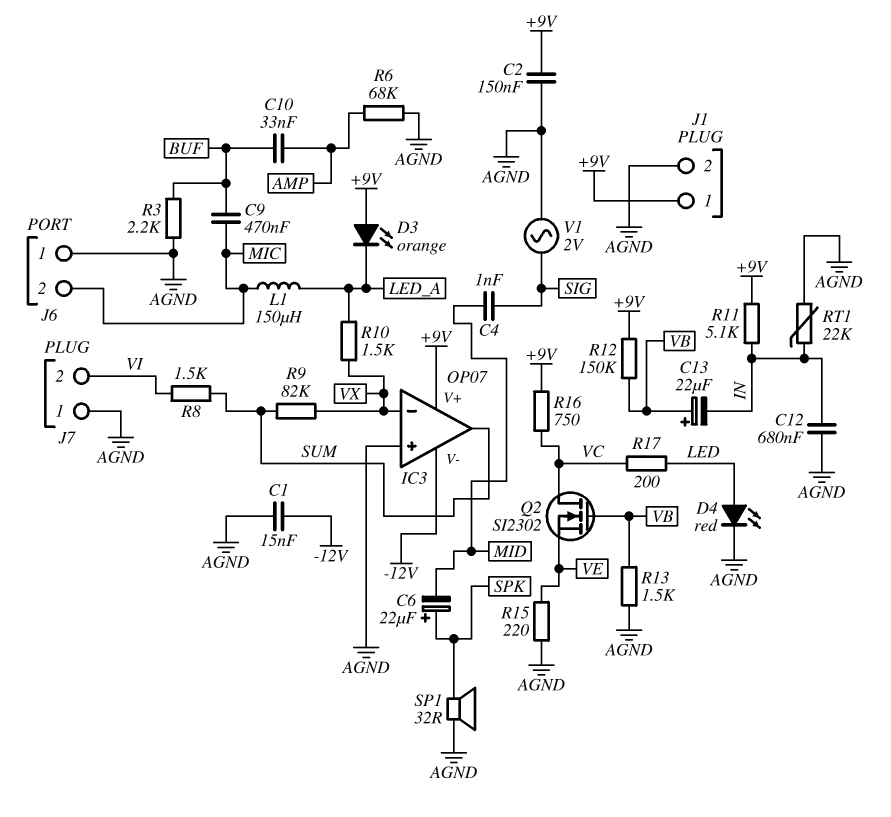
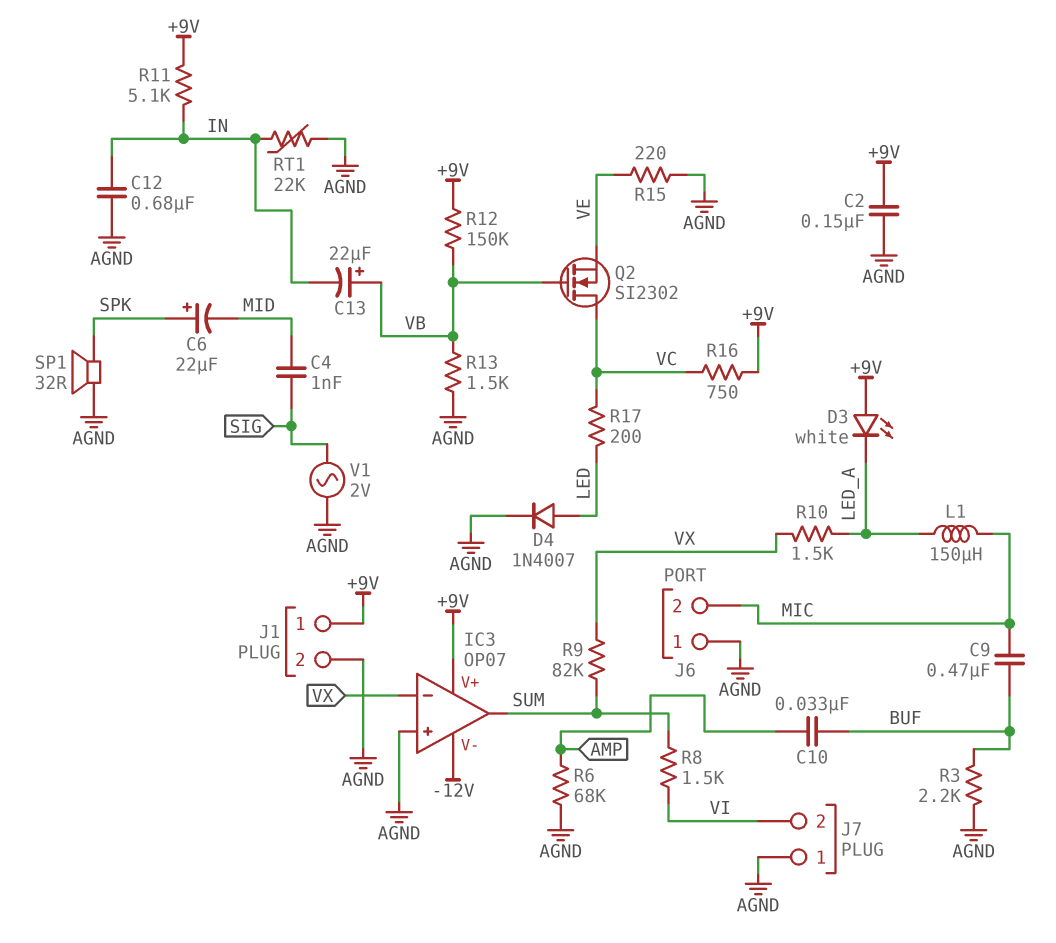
C1: 15nF (-12V, AGND) -> none
D3: LED orange (A +9V, K LED_A) -> LED white (A +9V, K LED_A)
D4: LED red (A LED, K AGND) -> diode 1N4007 (A LED, K AGND)

